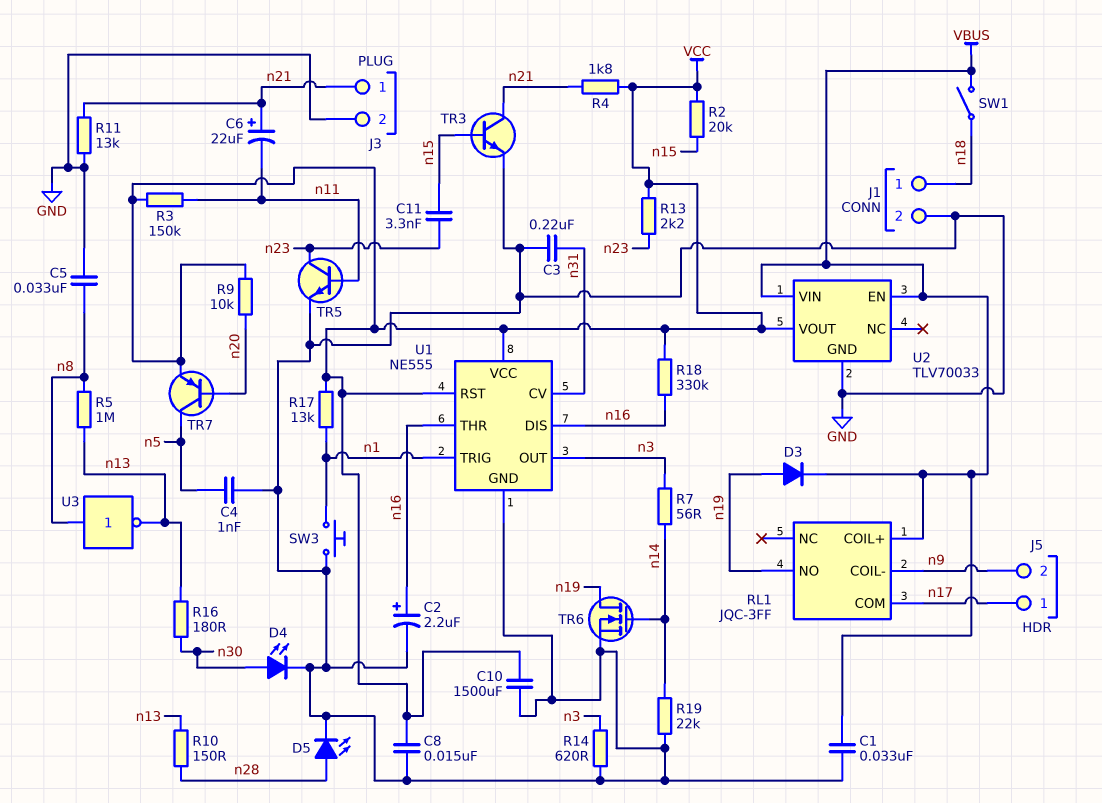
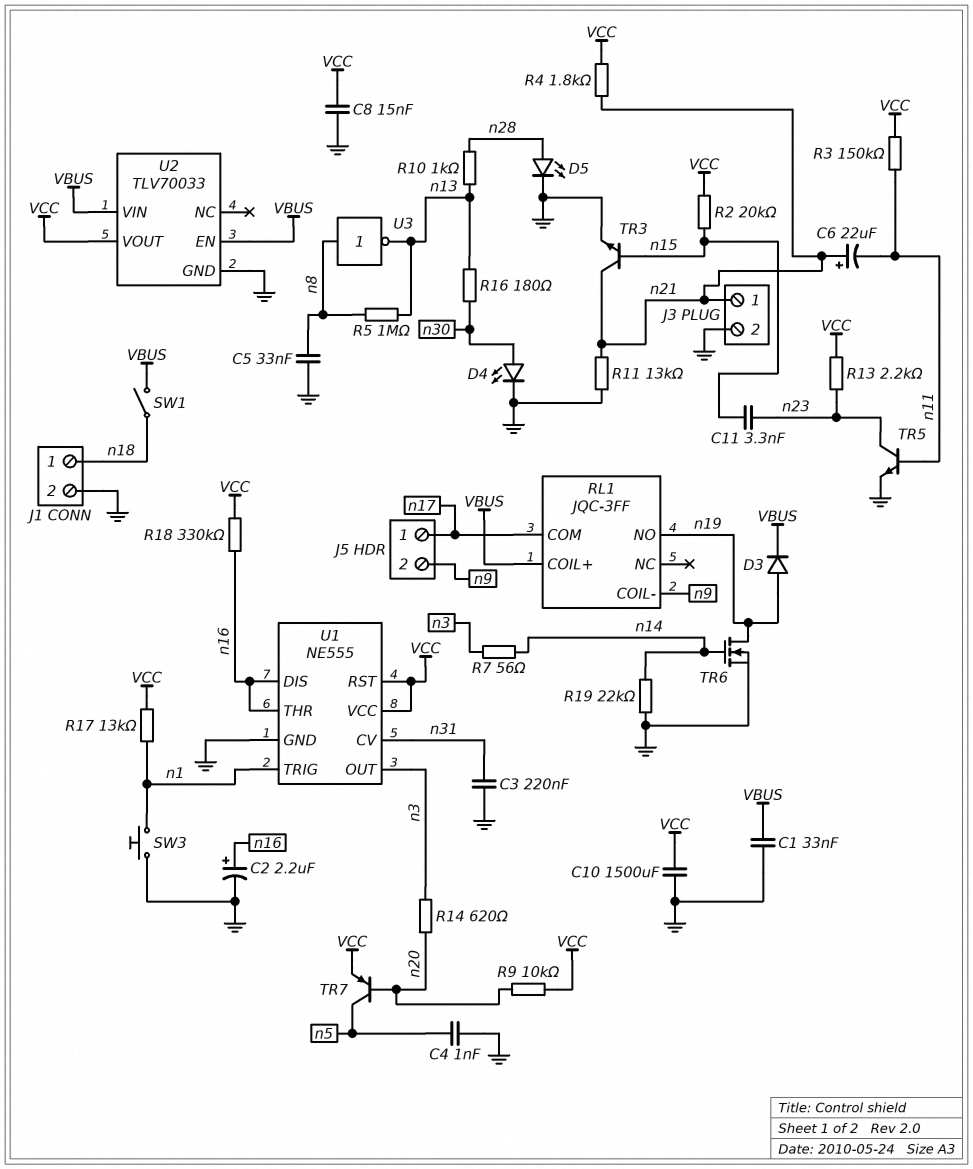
R10: 150 (n13, n28) -> 1k (n13, n28)
R14: 620 (GND, n3) -> 620 (n3, n20)

